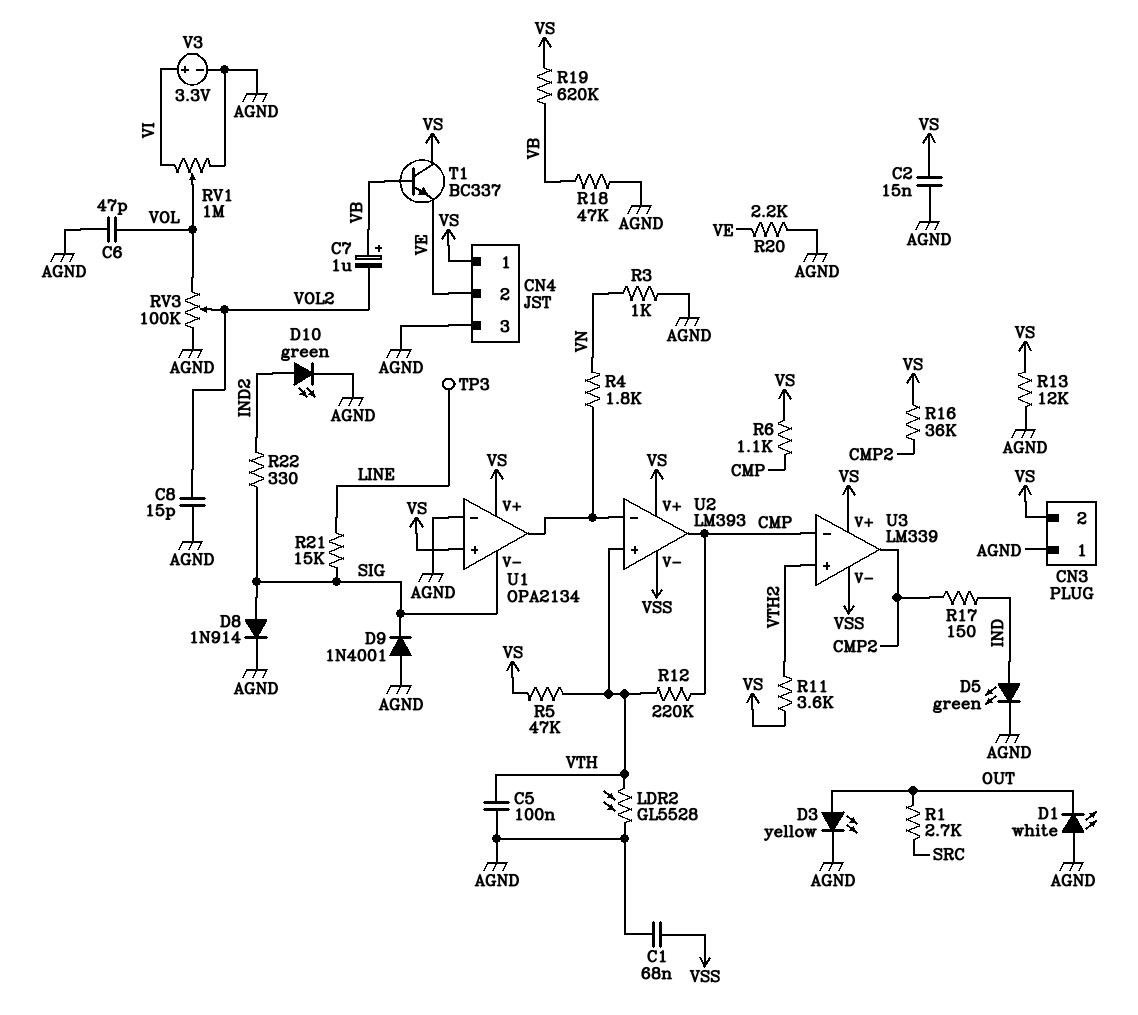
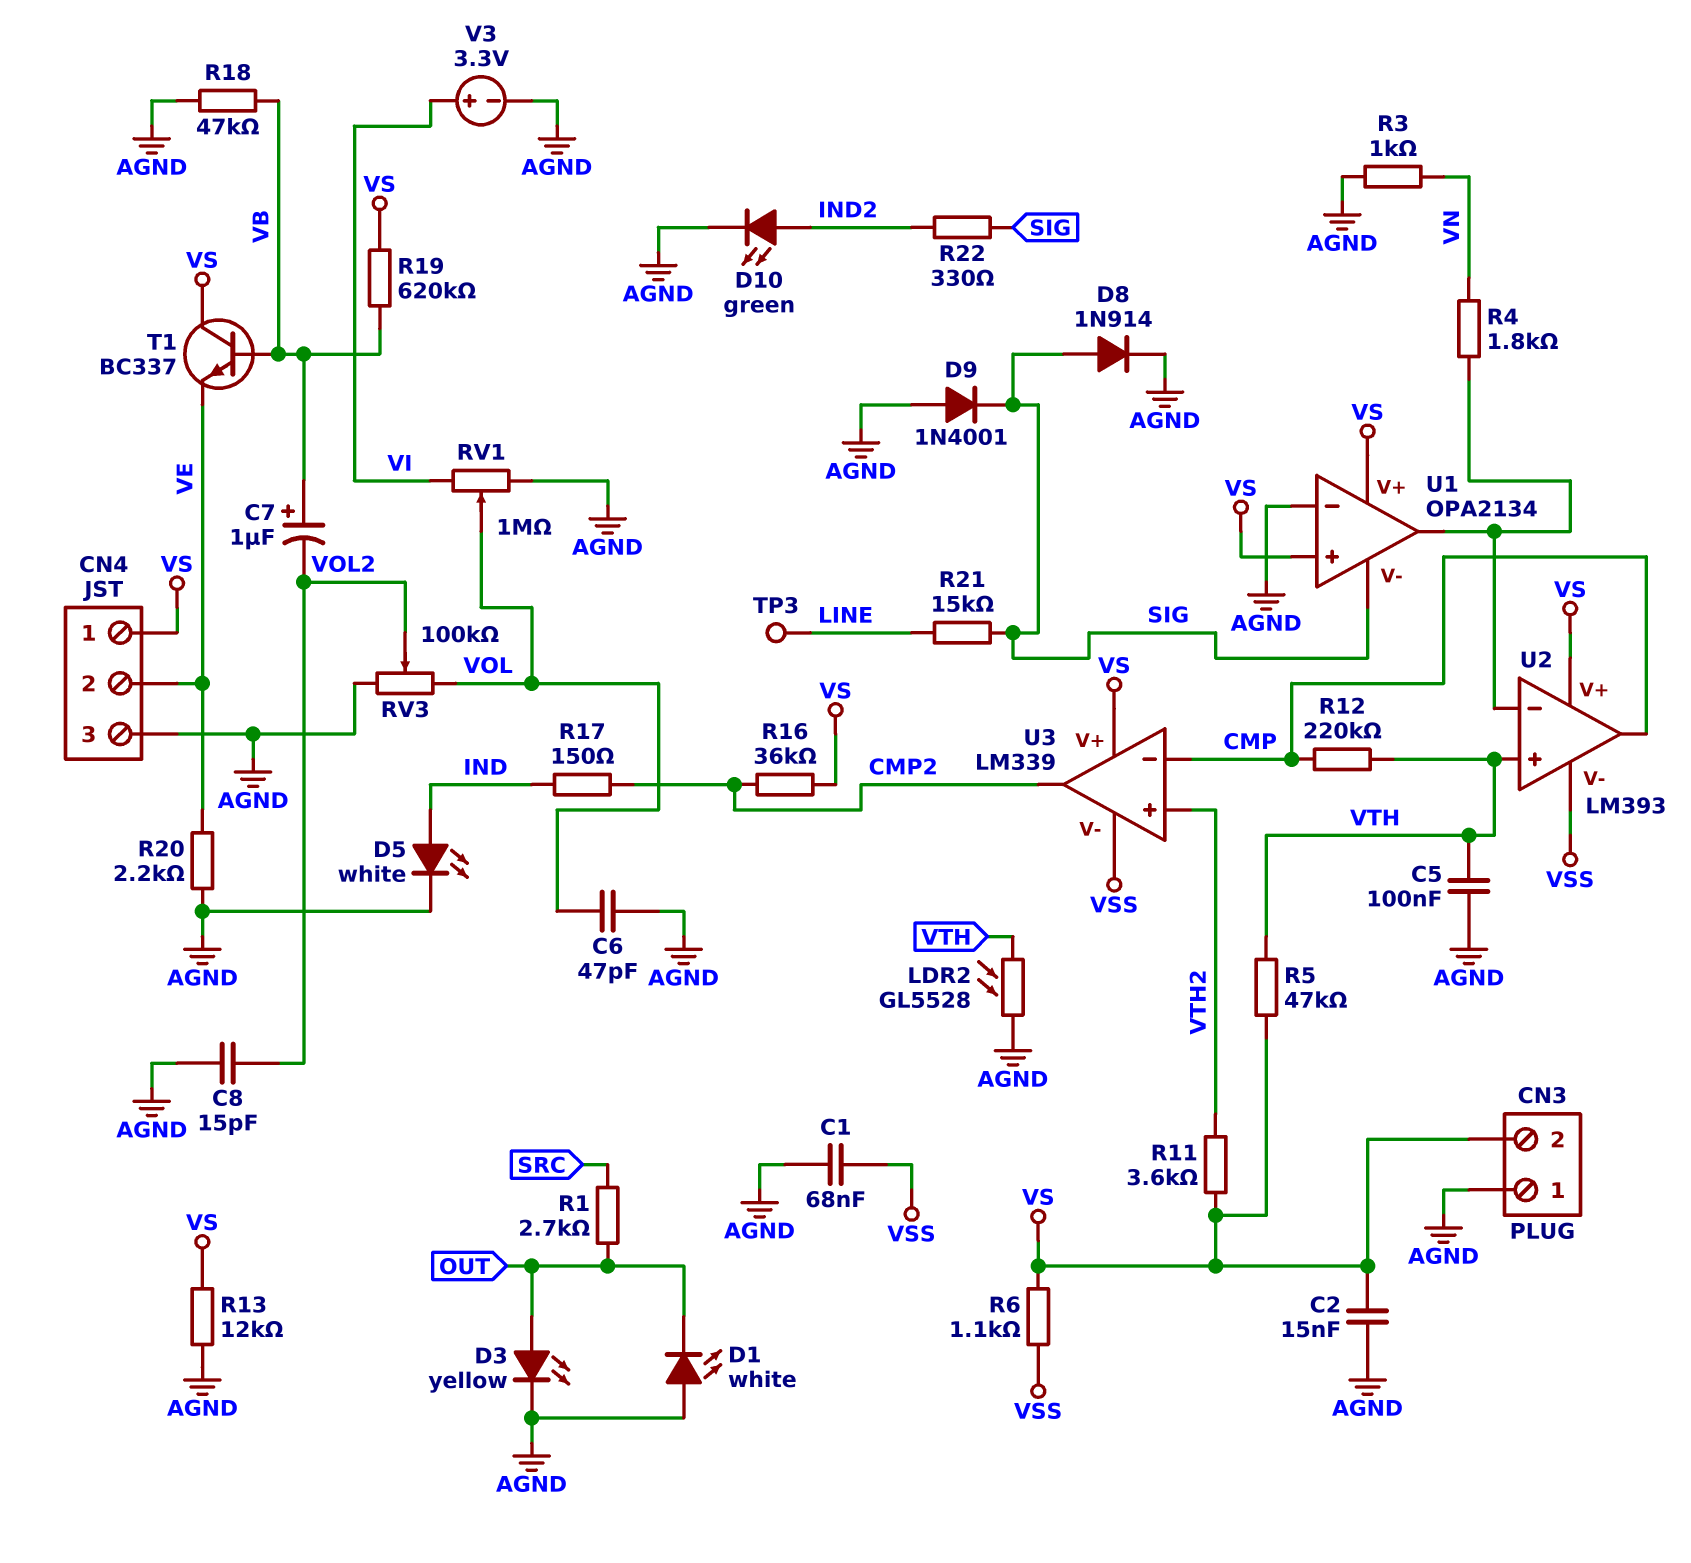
D5: LED green (A IND, K AGND) -> LED white (A IND, K AGND)
R6: 1.1k (CMP, VS) -> 1.1k (VS, VSS)

